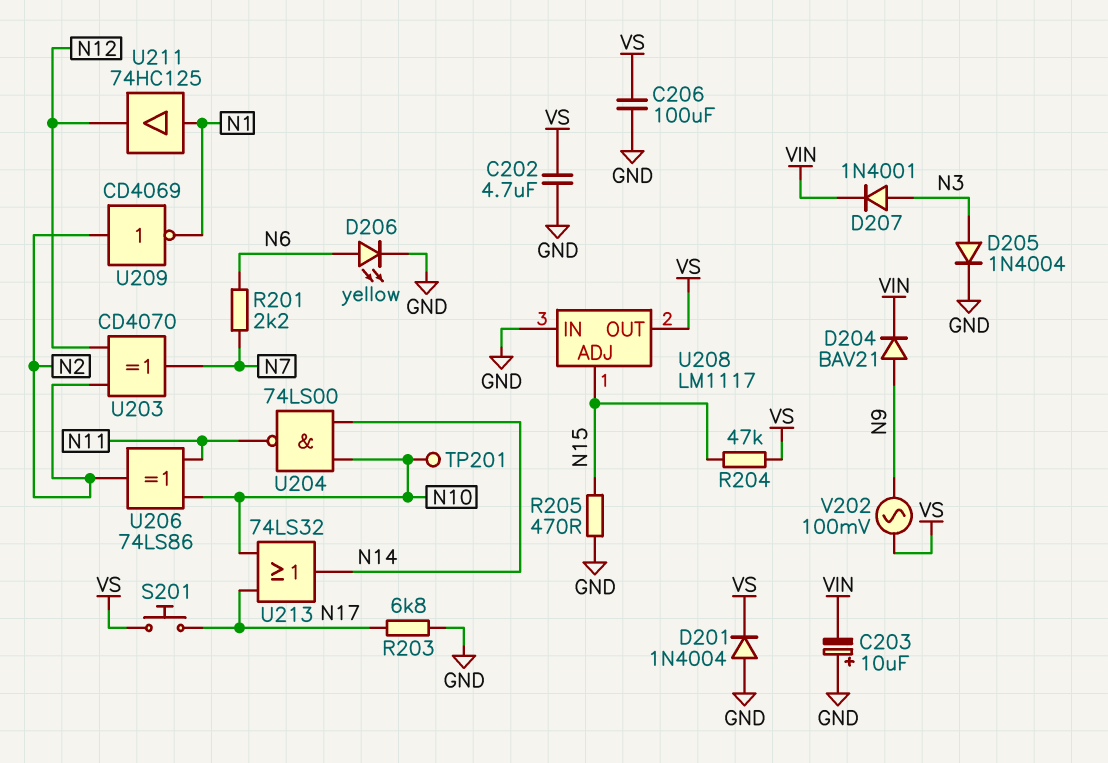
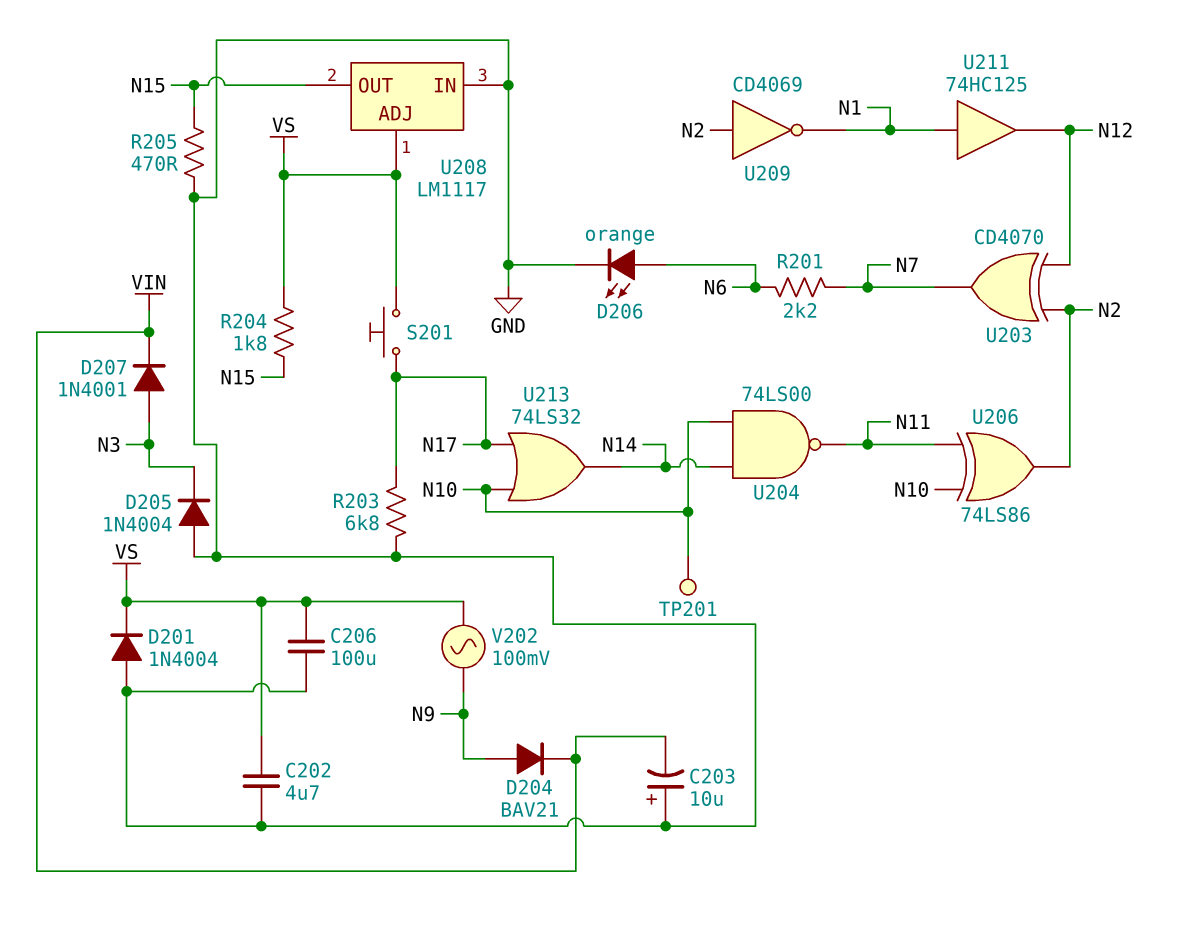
D205: diode 1N4004 (A N3, K GND) -> diode 1N4004 (A GND, K N3)
D206: LED yellow (A N6, K GND) -> LED orange (A N6, K GND)
R204: 47k (N15, VS) -> 1.8k (N15, VS)
U208 pin ADJ: N15 -> VS
U208 pin OUT: VS -> N15

